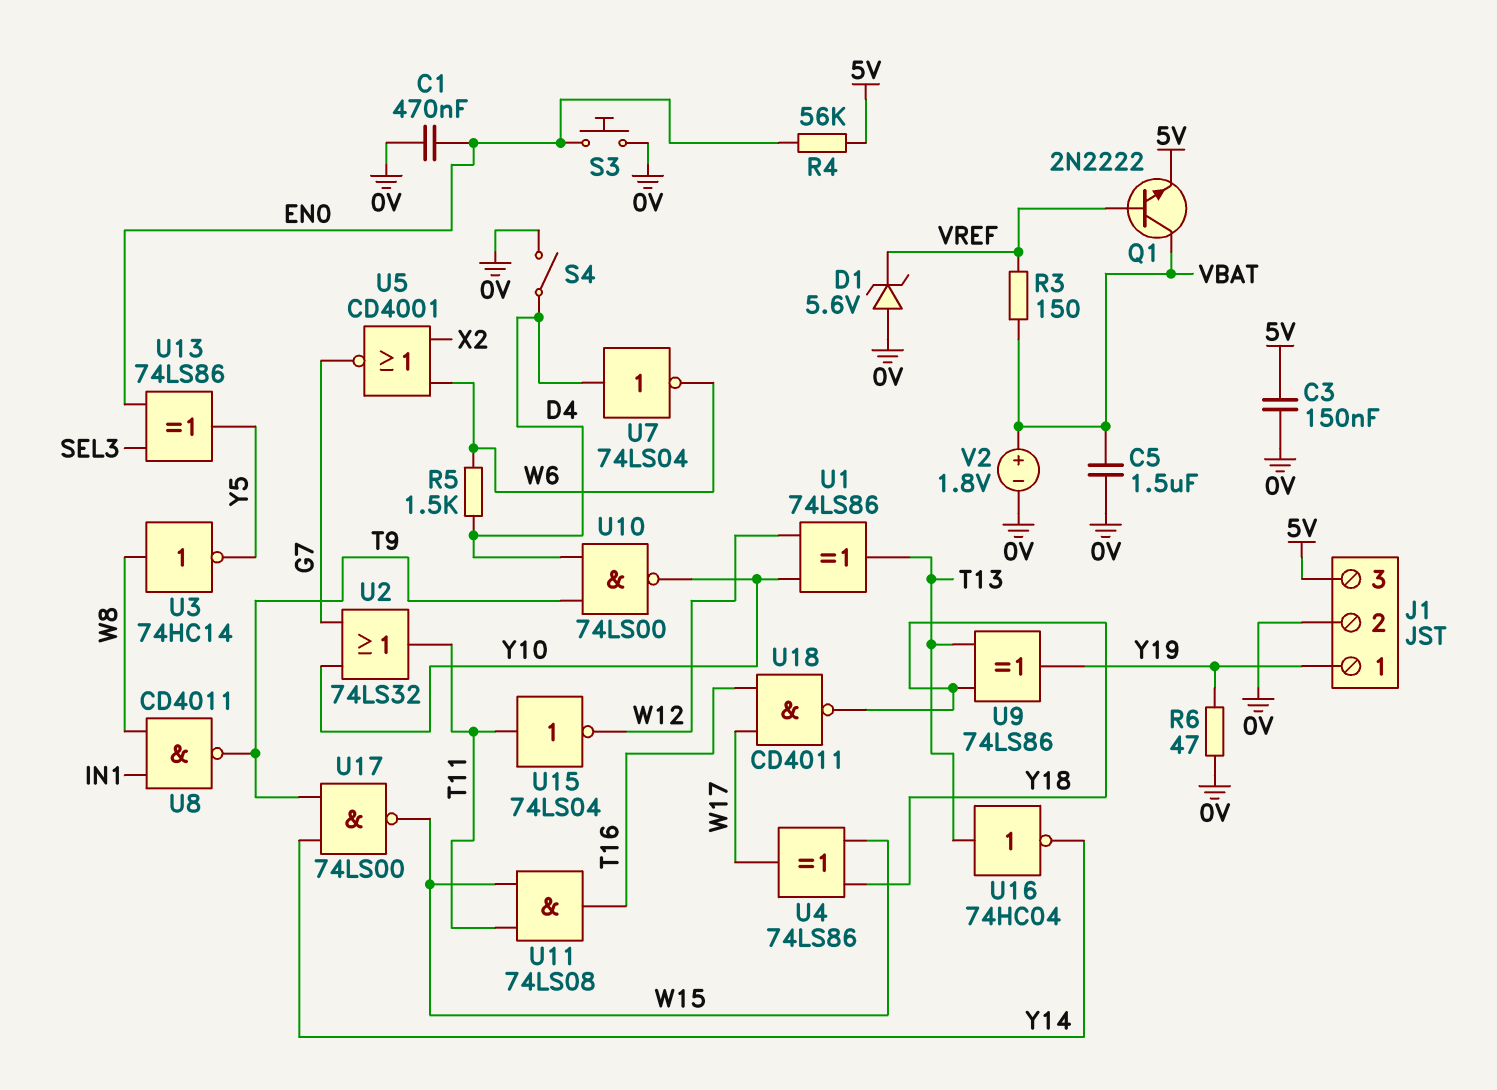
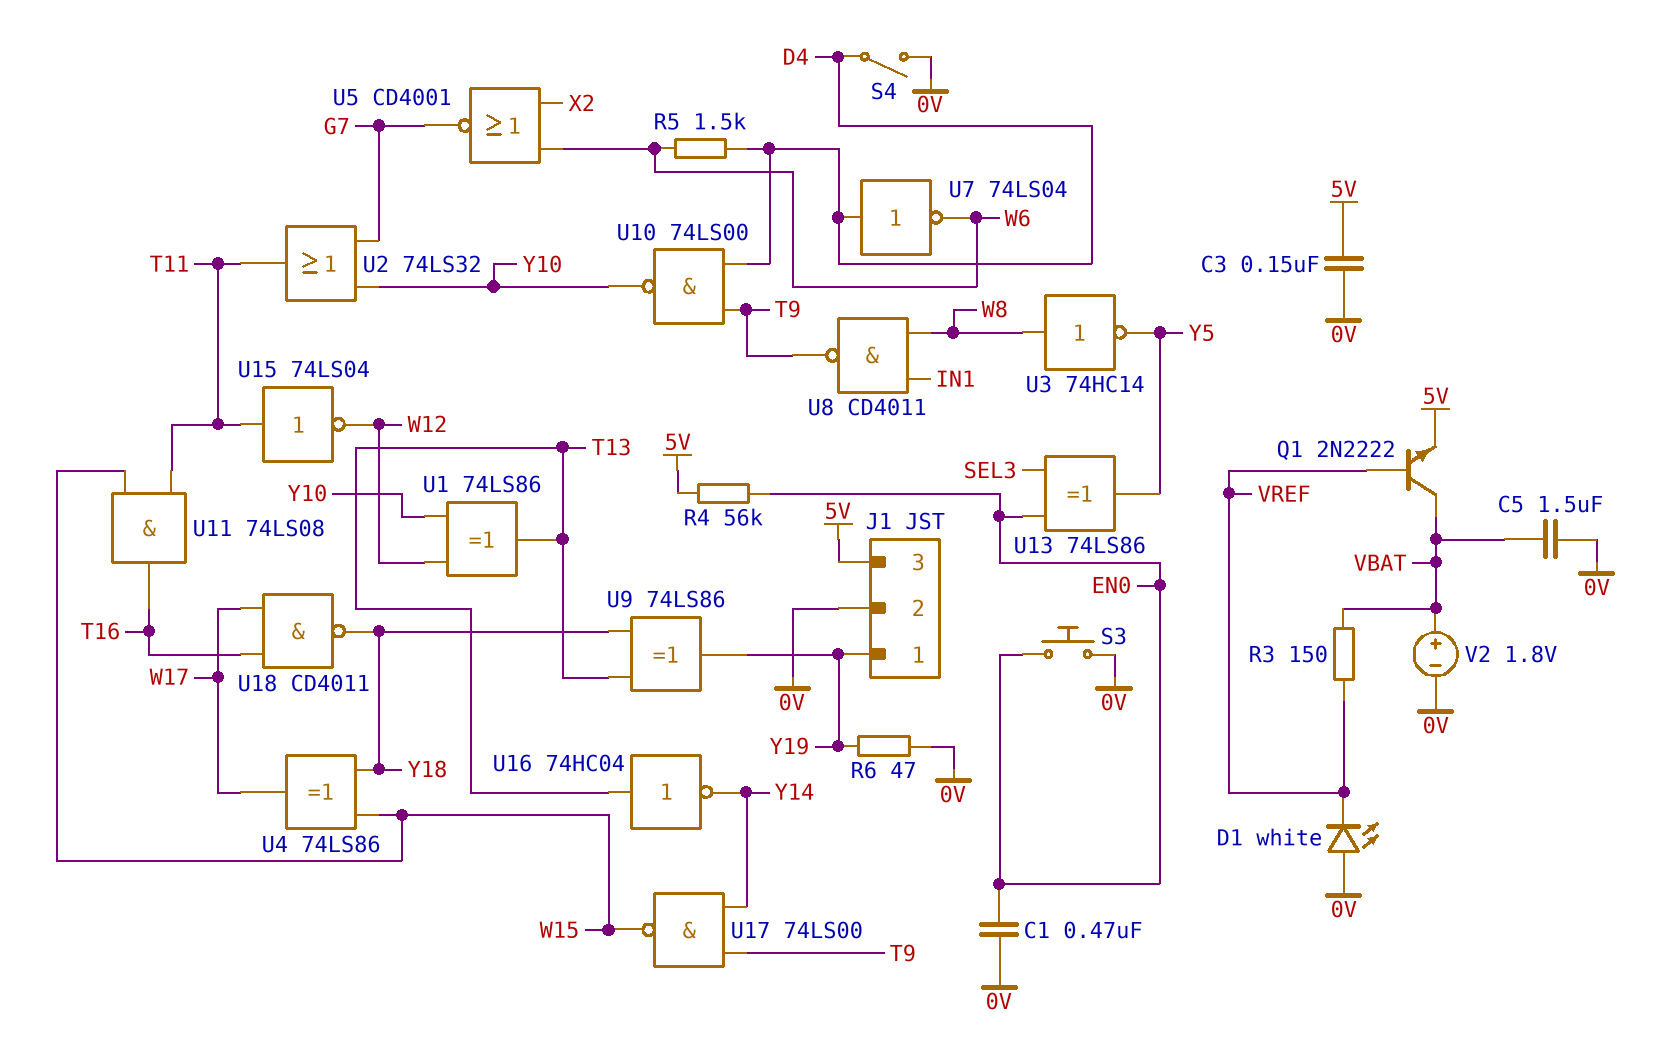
D1: zener 5.6V (A 0V, K VREF) -> LED white (A 0V, K VREF)

